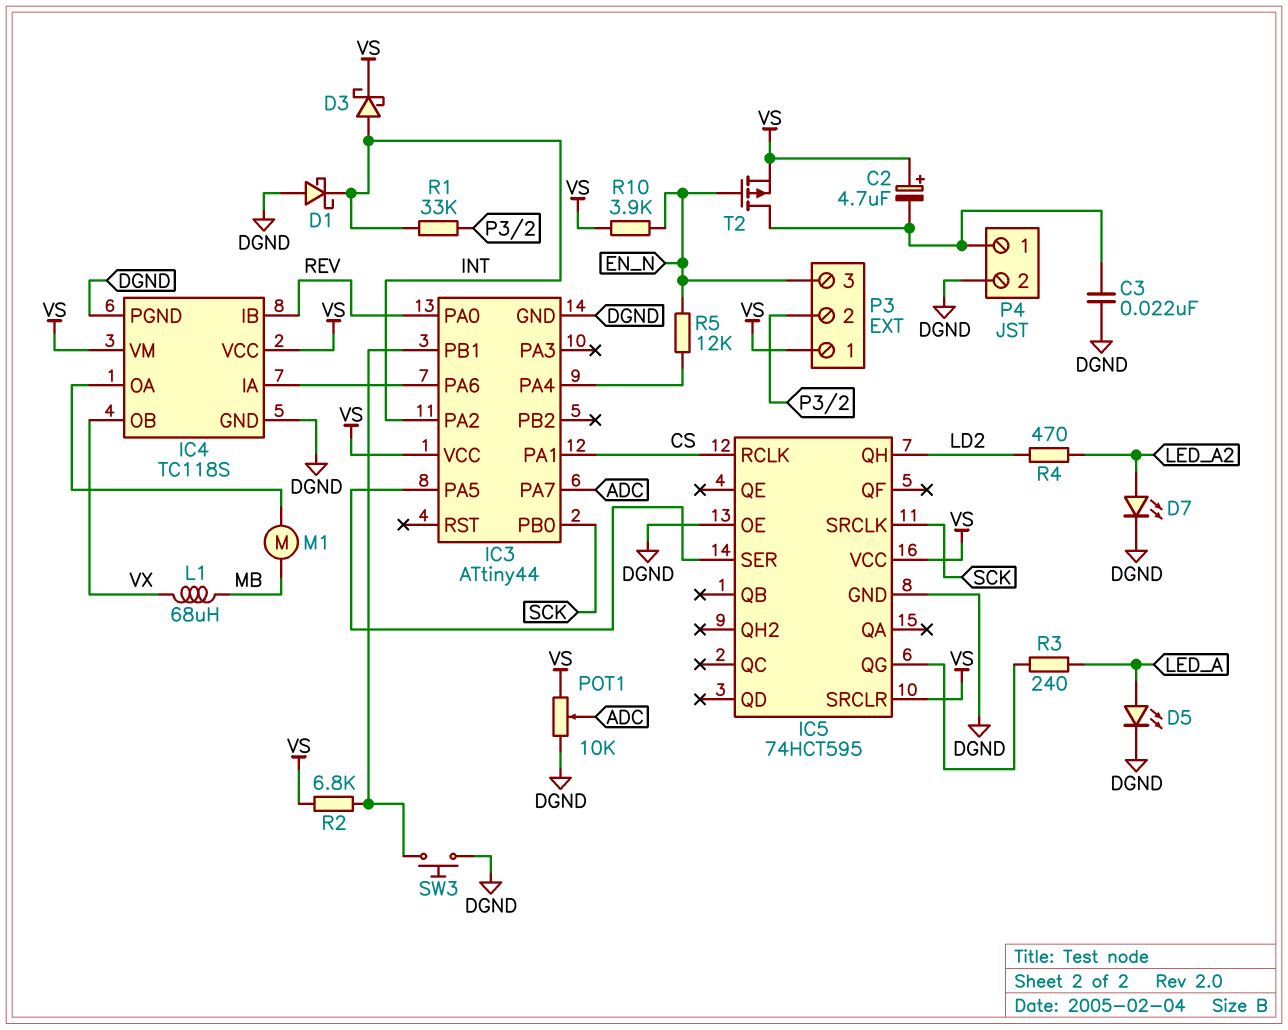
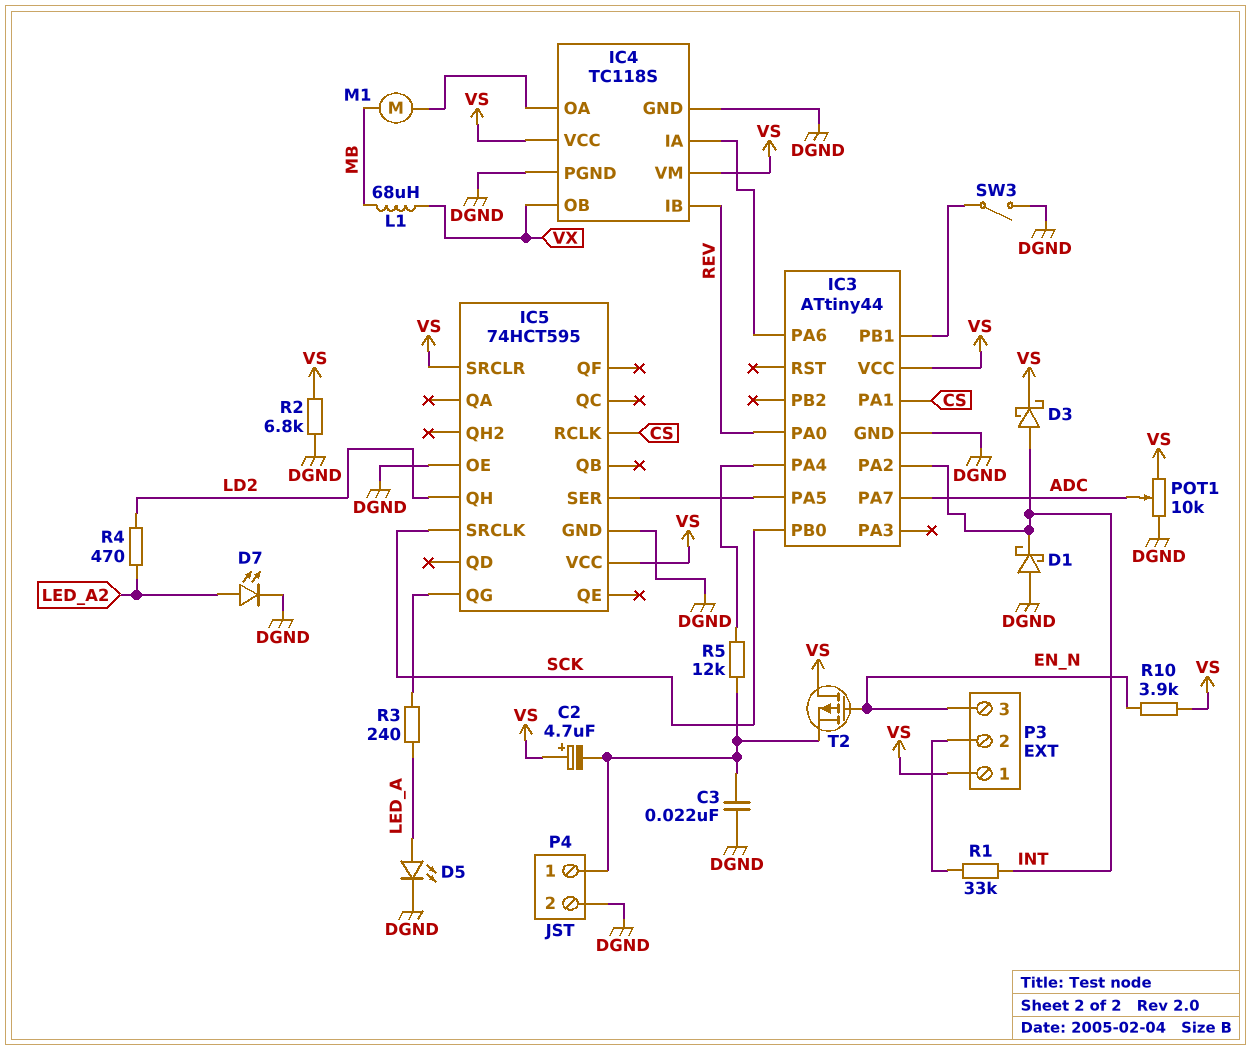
R2: 6.8k (IC3/PB1, VS) -> 6.8k (DGND, VS)
R5: 12k (EN_N, IC3/PA4) -> 12k (IC3/PA4, P4/1)
SW3: button (DGND, IC3/PB1) -> switch (DGND, IC3/PB1)
T2: PMOS (G EN_N, D P4/1, S VS) -> PMOS (G EN_N, D VS, S P4/1)

